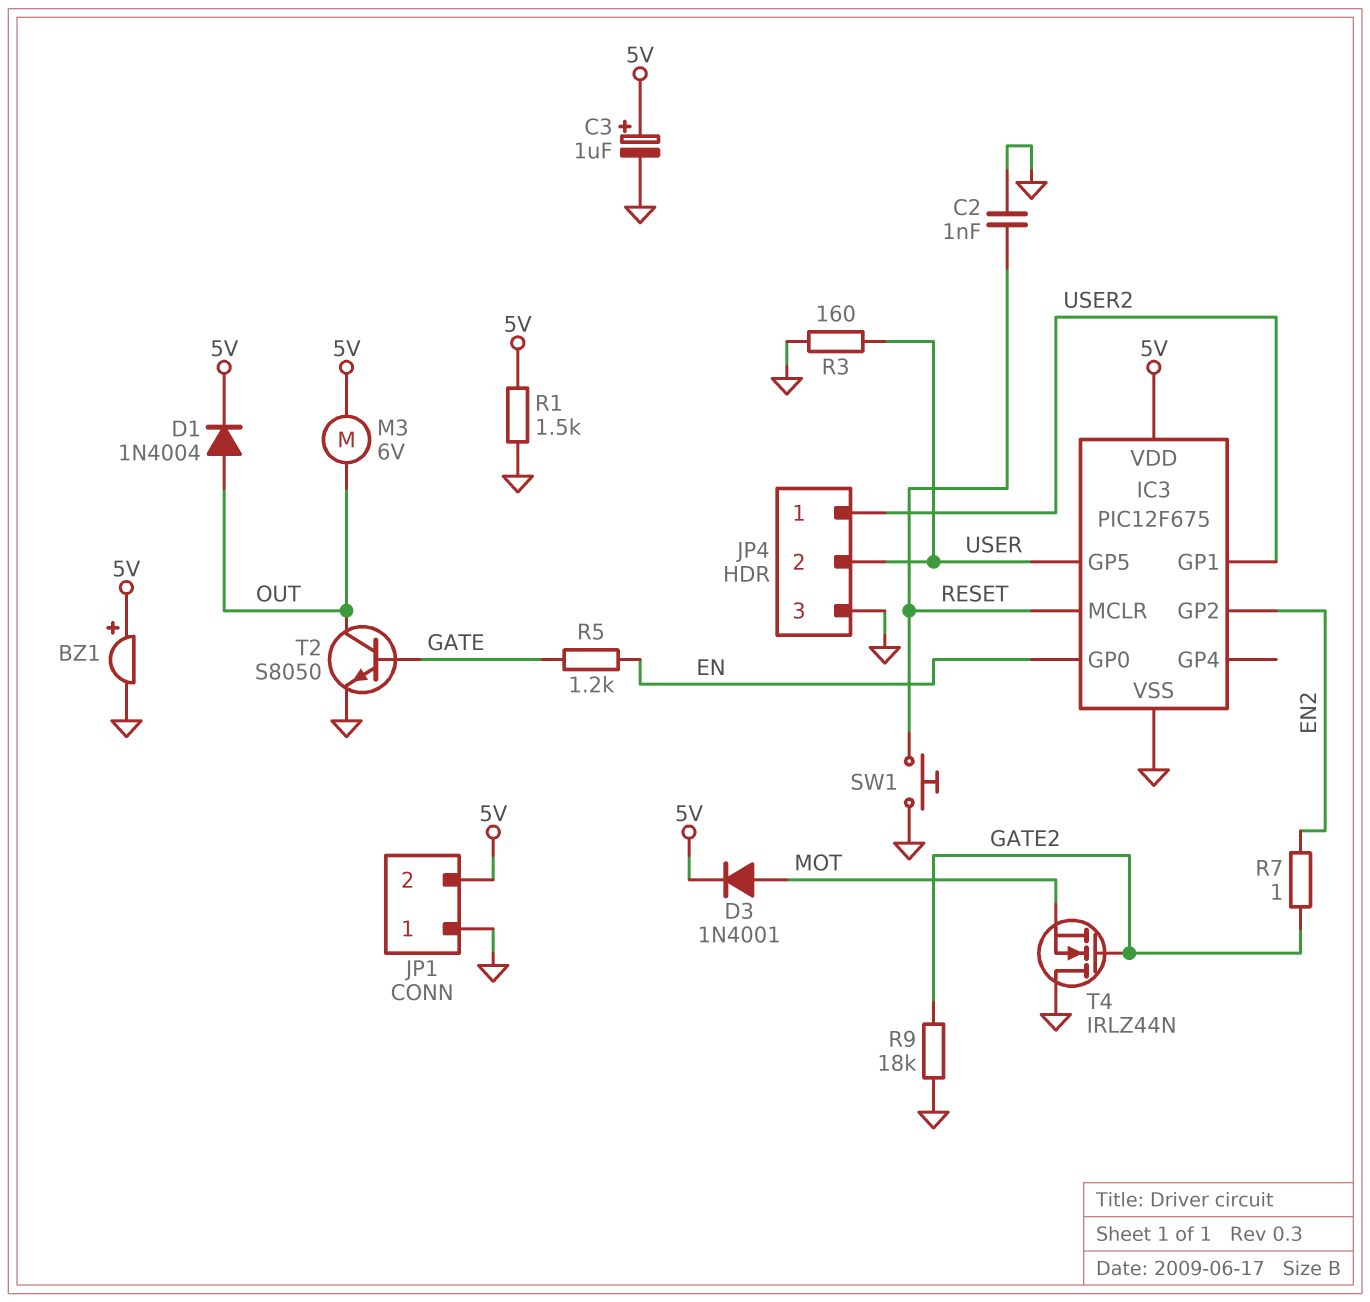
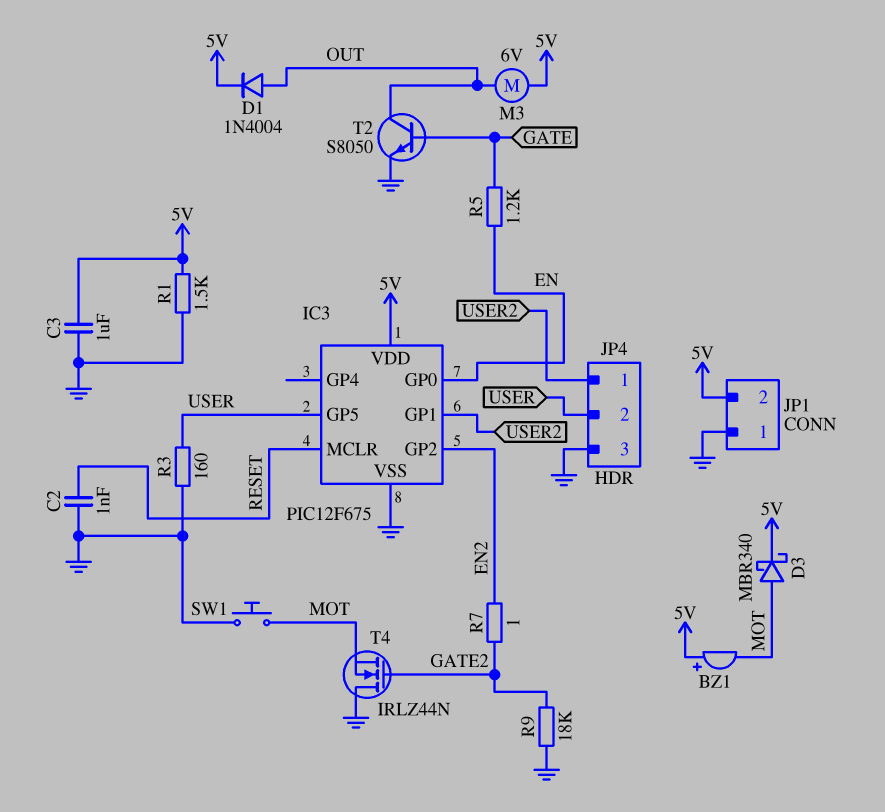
BZ1: buzzer (plus 5V, minus GND) -> buzzer (plus 5V, minus MOT)
C3: 1uF (plus 5V, minus GND) -> 1uF (5V, GND)
D3: diode 1N4001 (A MOT, K 5V) -> schottky MBR340 (A MOT, K 5V)
SW1: button (GND, RESET) -> button (GND, MOT)

